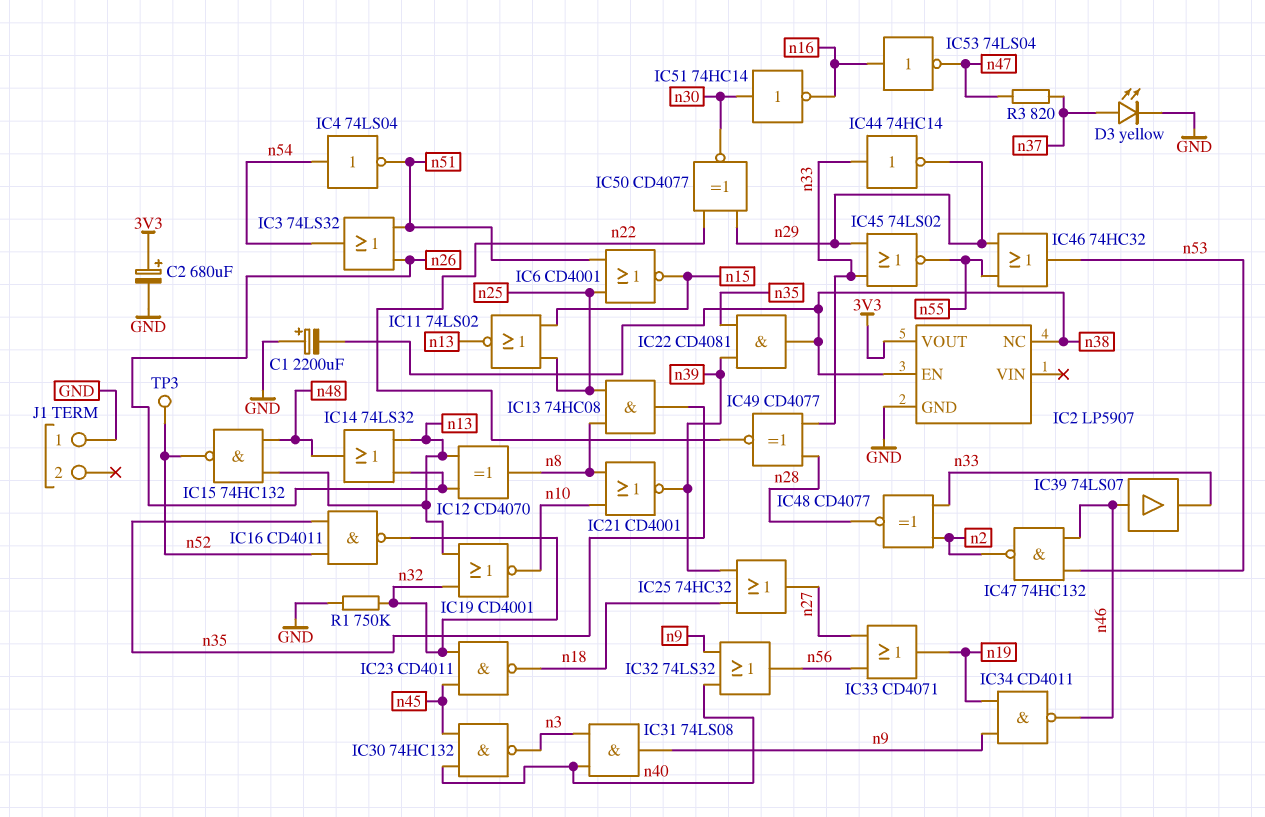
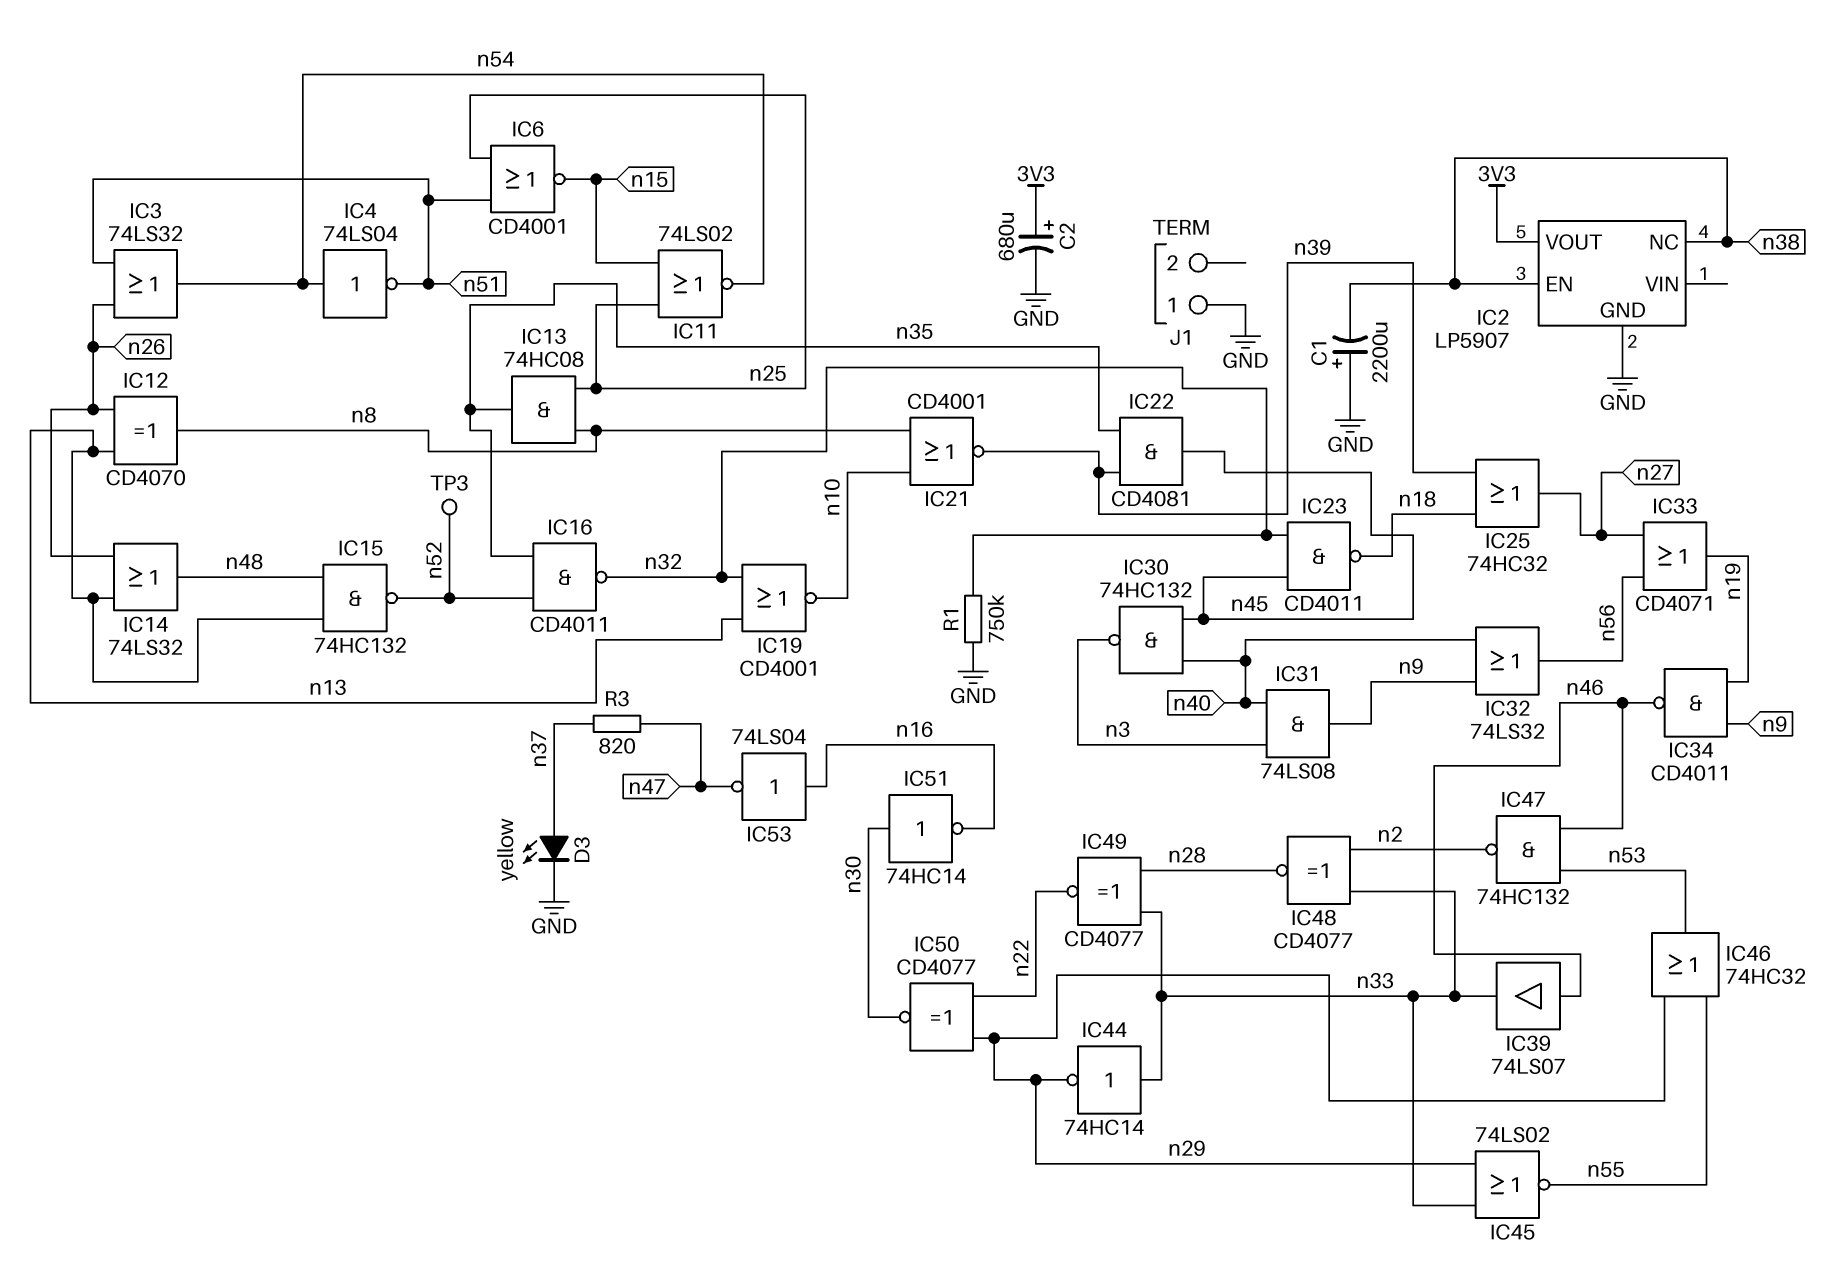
IC11: NOR 74LS02 (in n15, in n25, out n13) -> NOR 74LS02 (in n15, in n25, out n54)
IC22: AND CD4081 (in n35, in n39, out n38) -> AND CD4081 (in n35, in n39, out n45)

